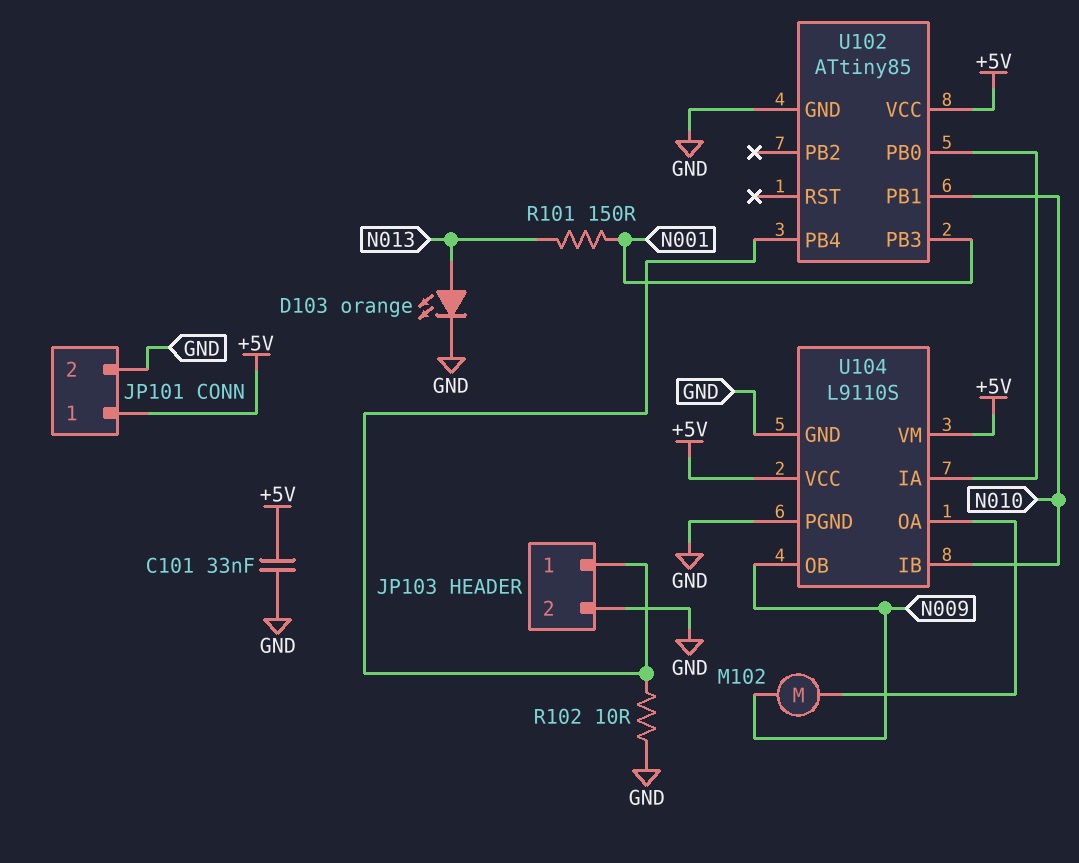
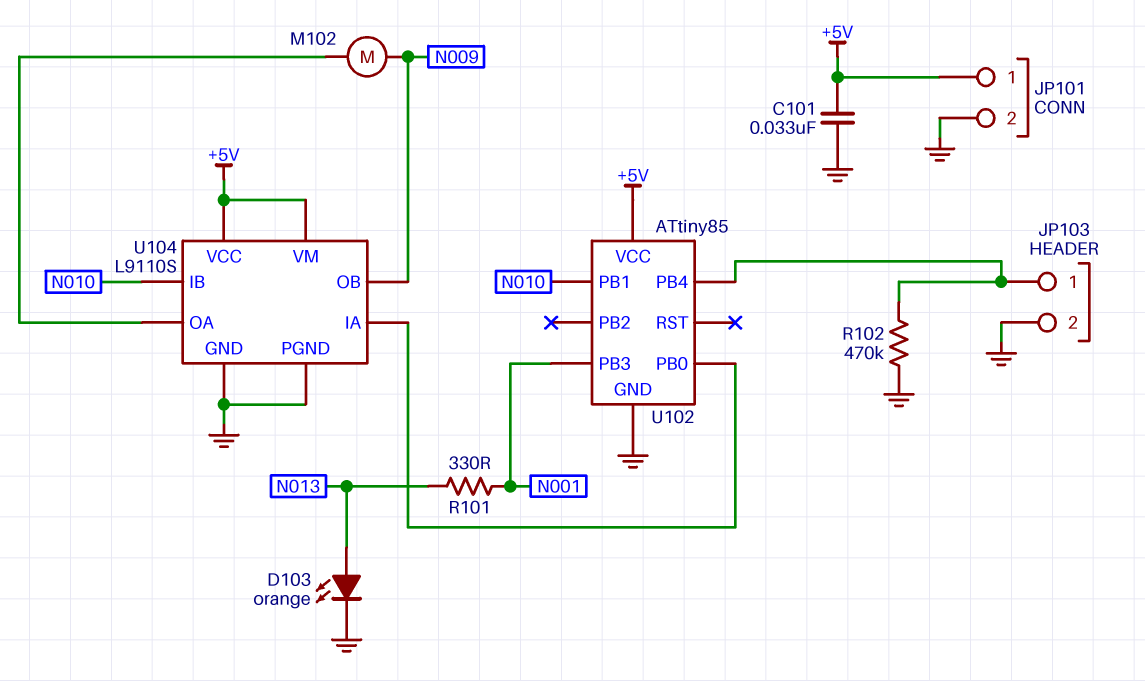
R101: 150 (N001, N013) -> 330 (N001, N013)
R102: 10 (GND, JP103/1) -> 470k (GND, JP103/1)

